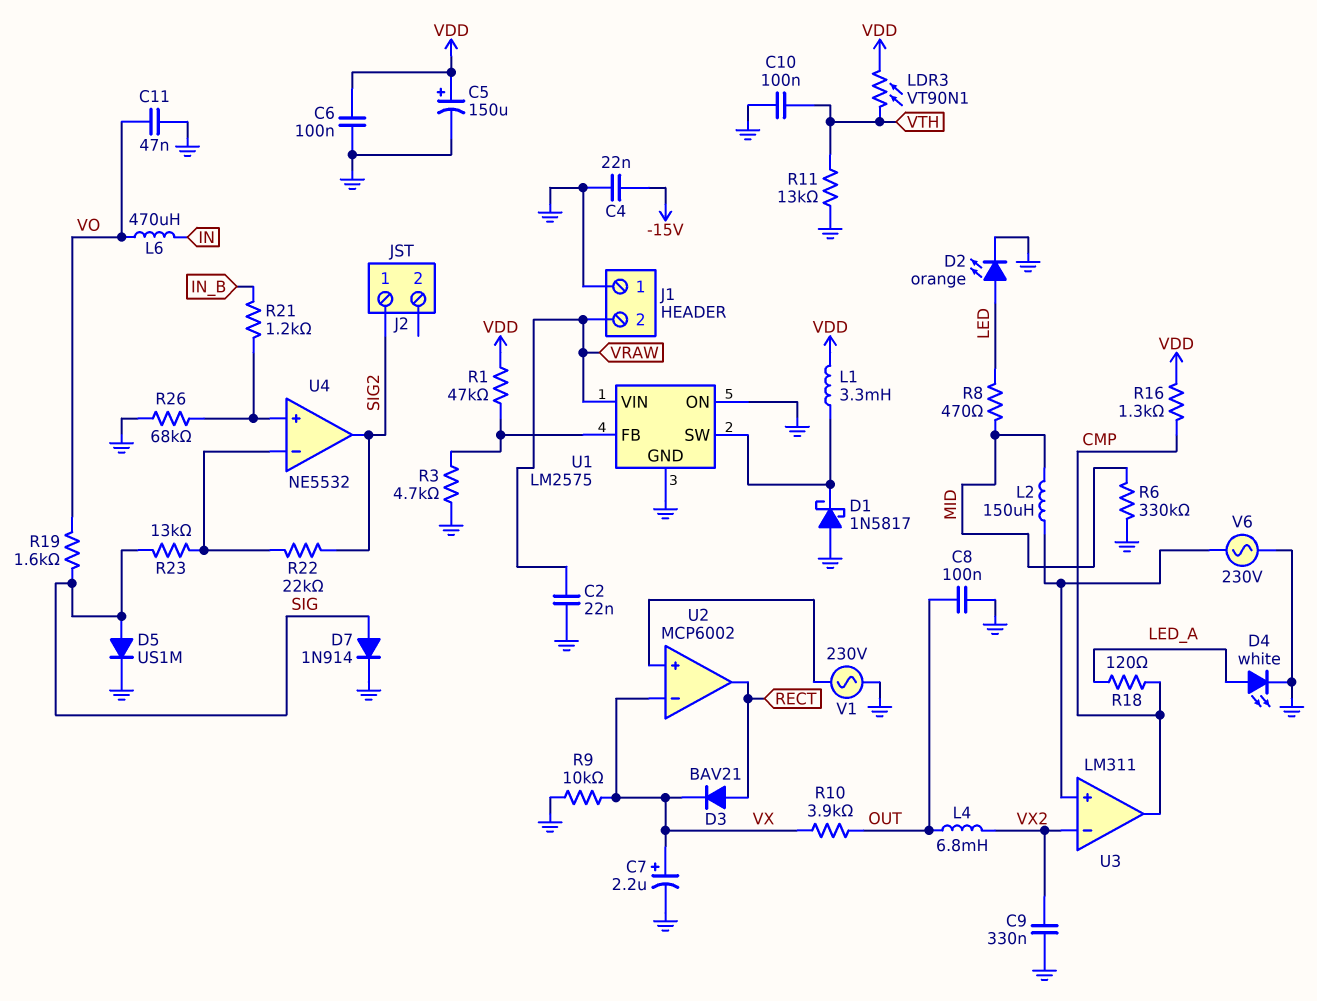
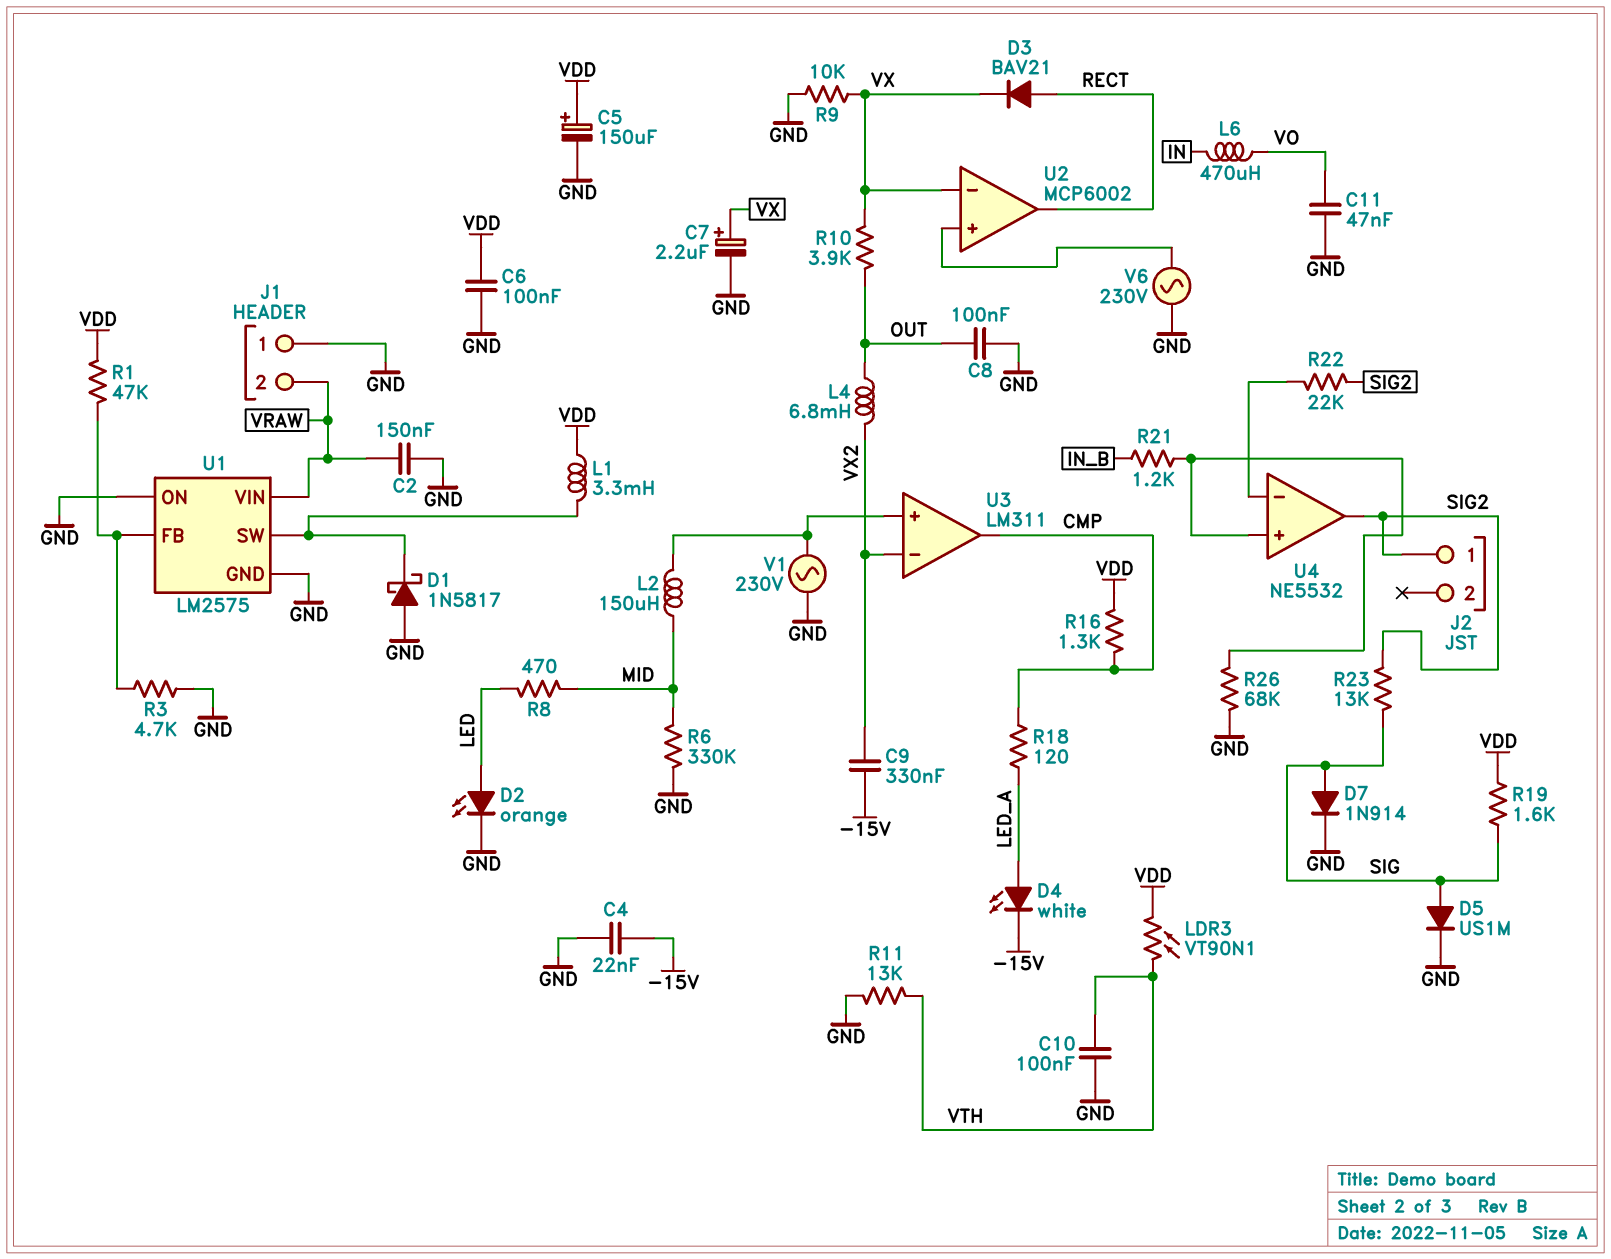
C2: 22nF (GND, VRAW) -> 150nF (GND, VRAW)
C9: 330nF (GND, VX2) -> 330nF (-15V, VX2)
D4: LED white (A LED_A, K GND) -> LED white (A LED_A, K -15V)
R19: 1.6k (SIG, VO) -> 1.6k (SIG, VDD)
R23: 13k (SIG, U4/in-) -> 13k (SIG, SIG2)
V1: AC 230V (GND, U2/in+) -> AC 230V (GND, U3/in+)
V6: AC 230V (GND, U3/in+) -> AC 230V (GND, U2/in+)

